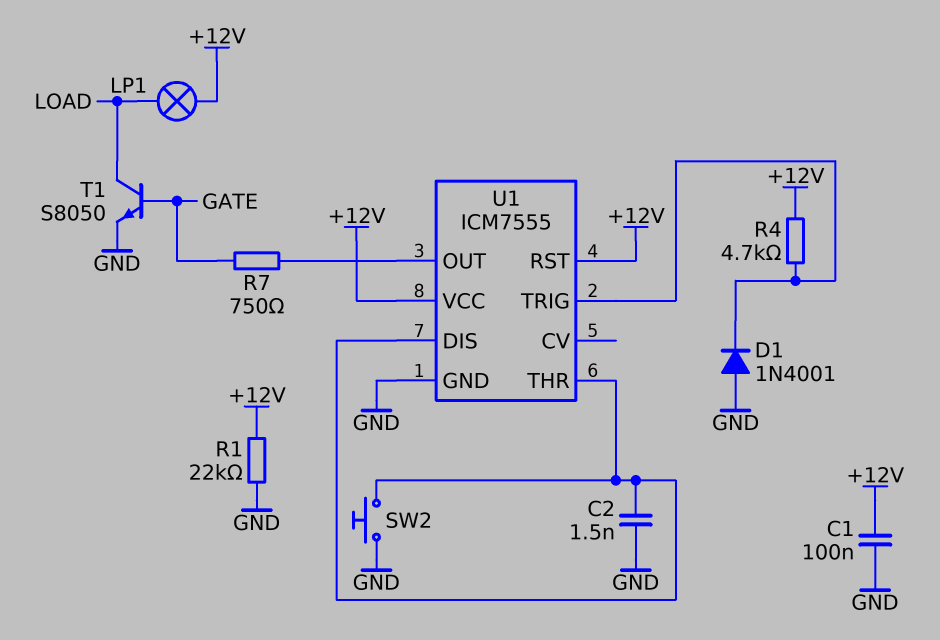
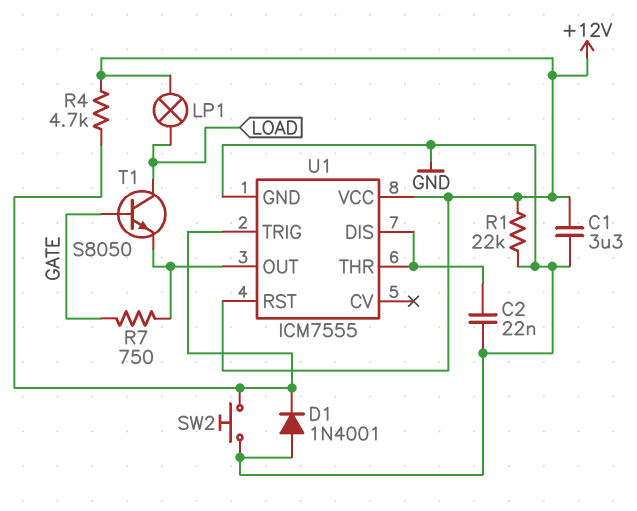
C1: 100nF (+12V, GND) -> 3.3uF (+12V, GND)
C2: 1.5nF (GND, U1/DIS) -> 22nF (GND, U1/DIS)
SW2: button (GND, U1/DIS) -> button (GND, U1/TRIG)
T1: NPN S8050 (B GATE, C LOAD, E GND) -> NPN S8050 (B GATE, C LOAD, E U1/OUT)

